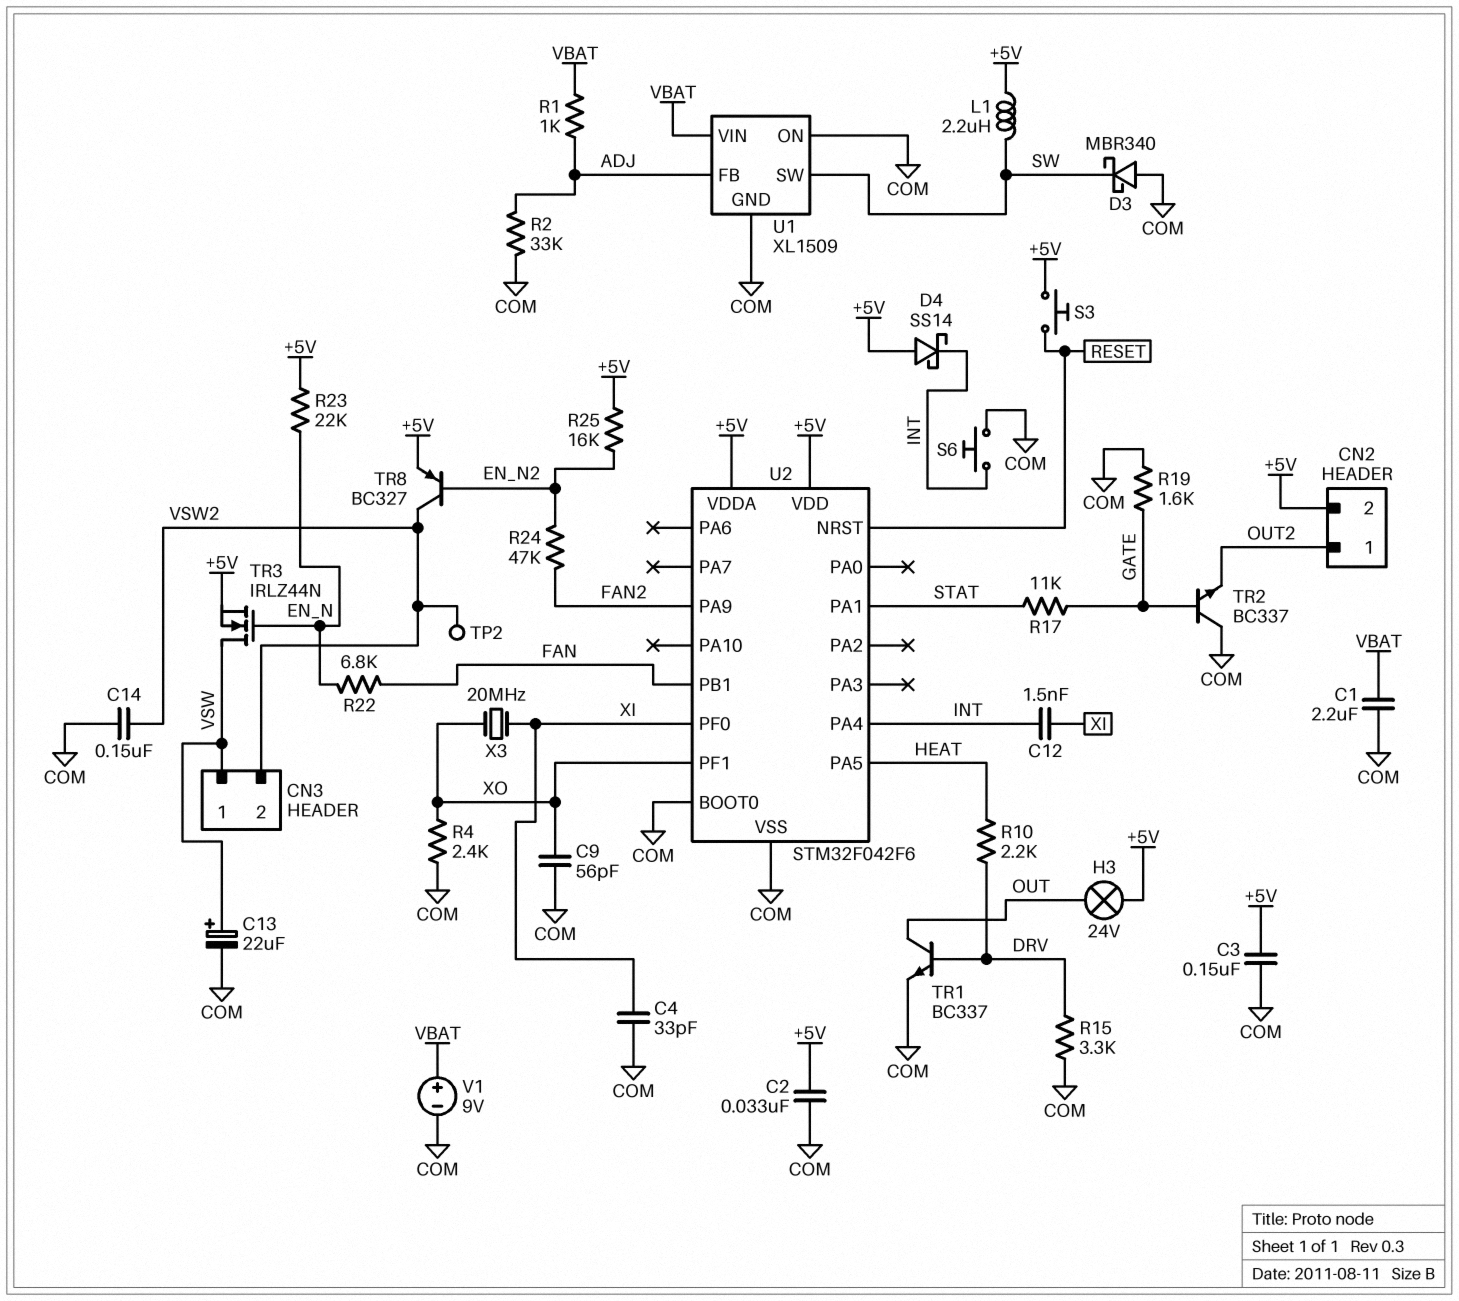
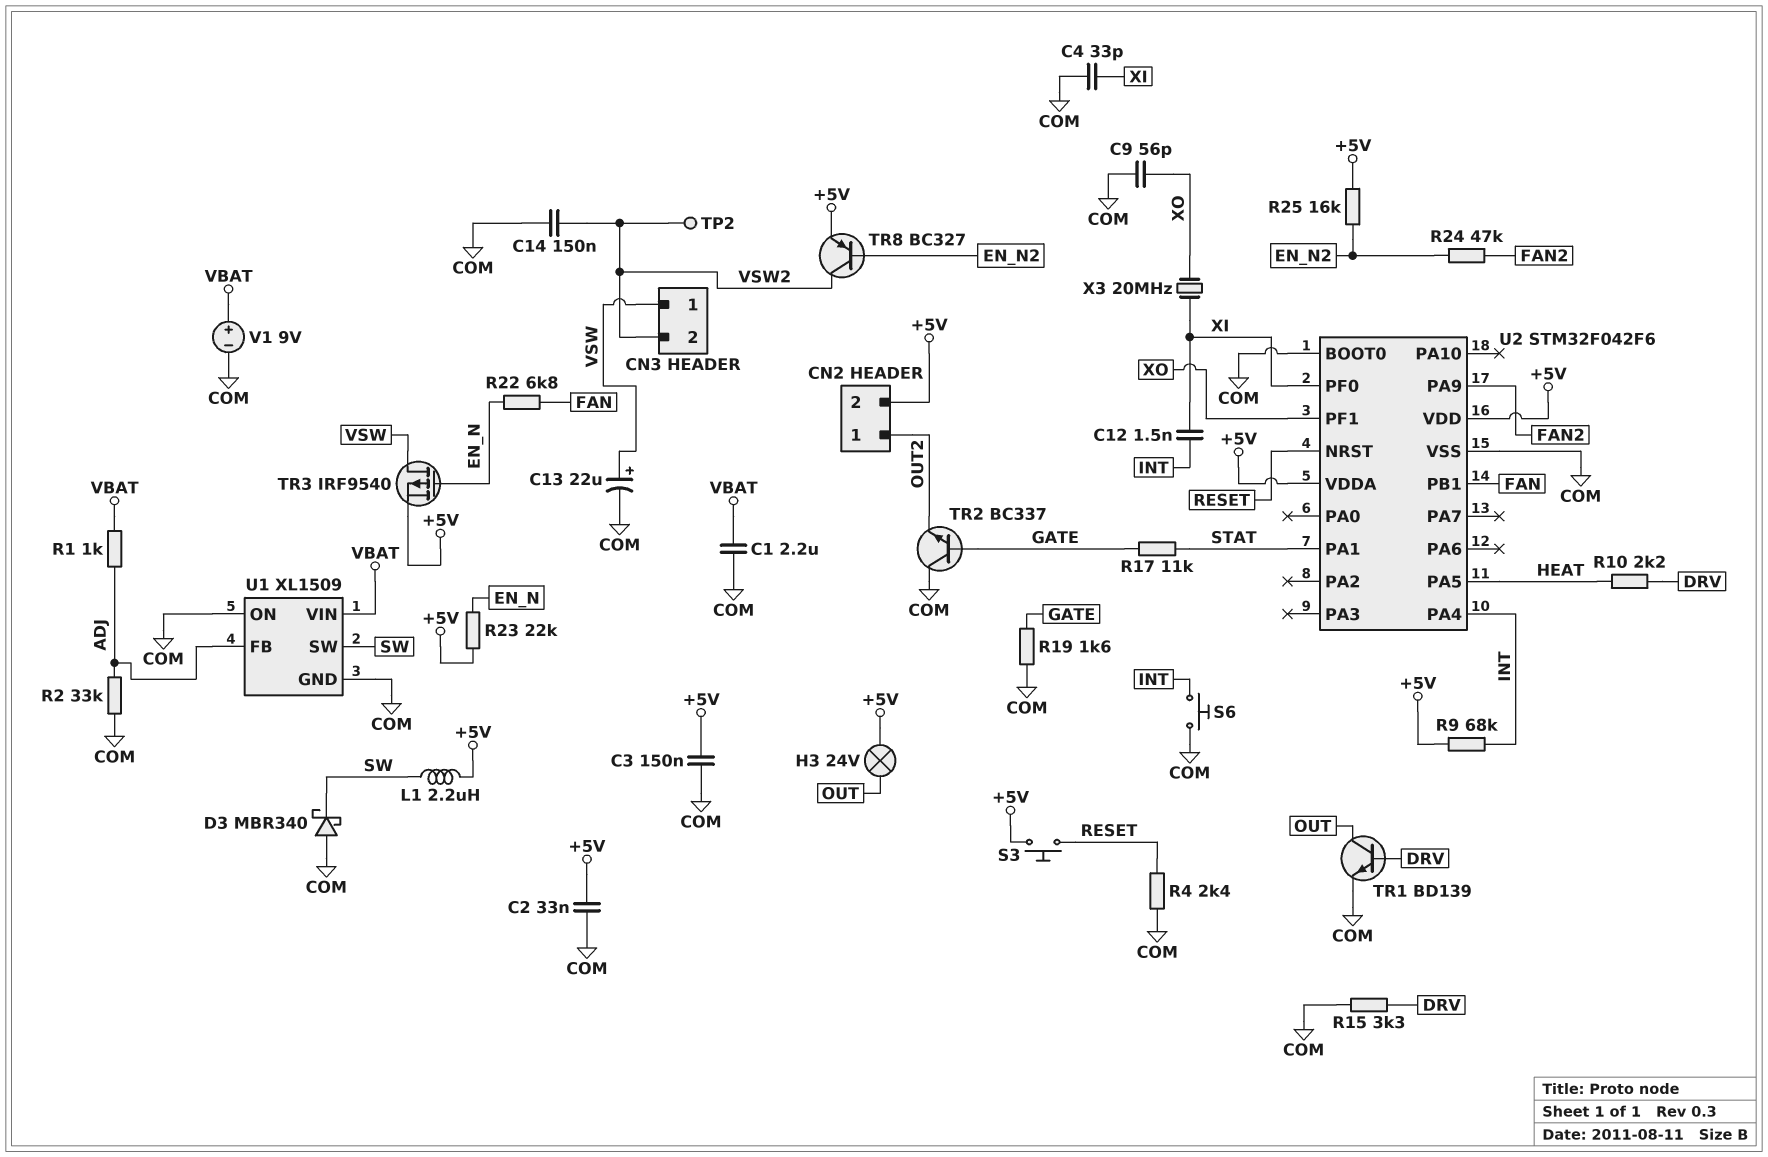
D4: schottky SS14 (A +5V, K INT) -> none
R4: 2.4k (COM, XO) -> 2.4k (COM, RESET)
R9: none -> 68k (+5V, INT)
TR1: NPN BC337 (B DRV, C OUT, E COM) -> NPN BD139 (B DRV, C OUT, E COM)
TR3: NMOS IRLZ44N (G EN_N, D VSW, S +5V) -> PMOS IRF9540 (G EN_N, D VSW, S +5V)

